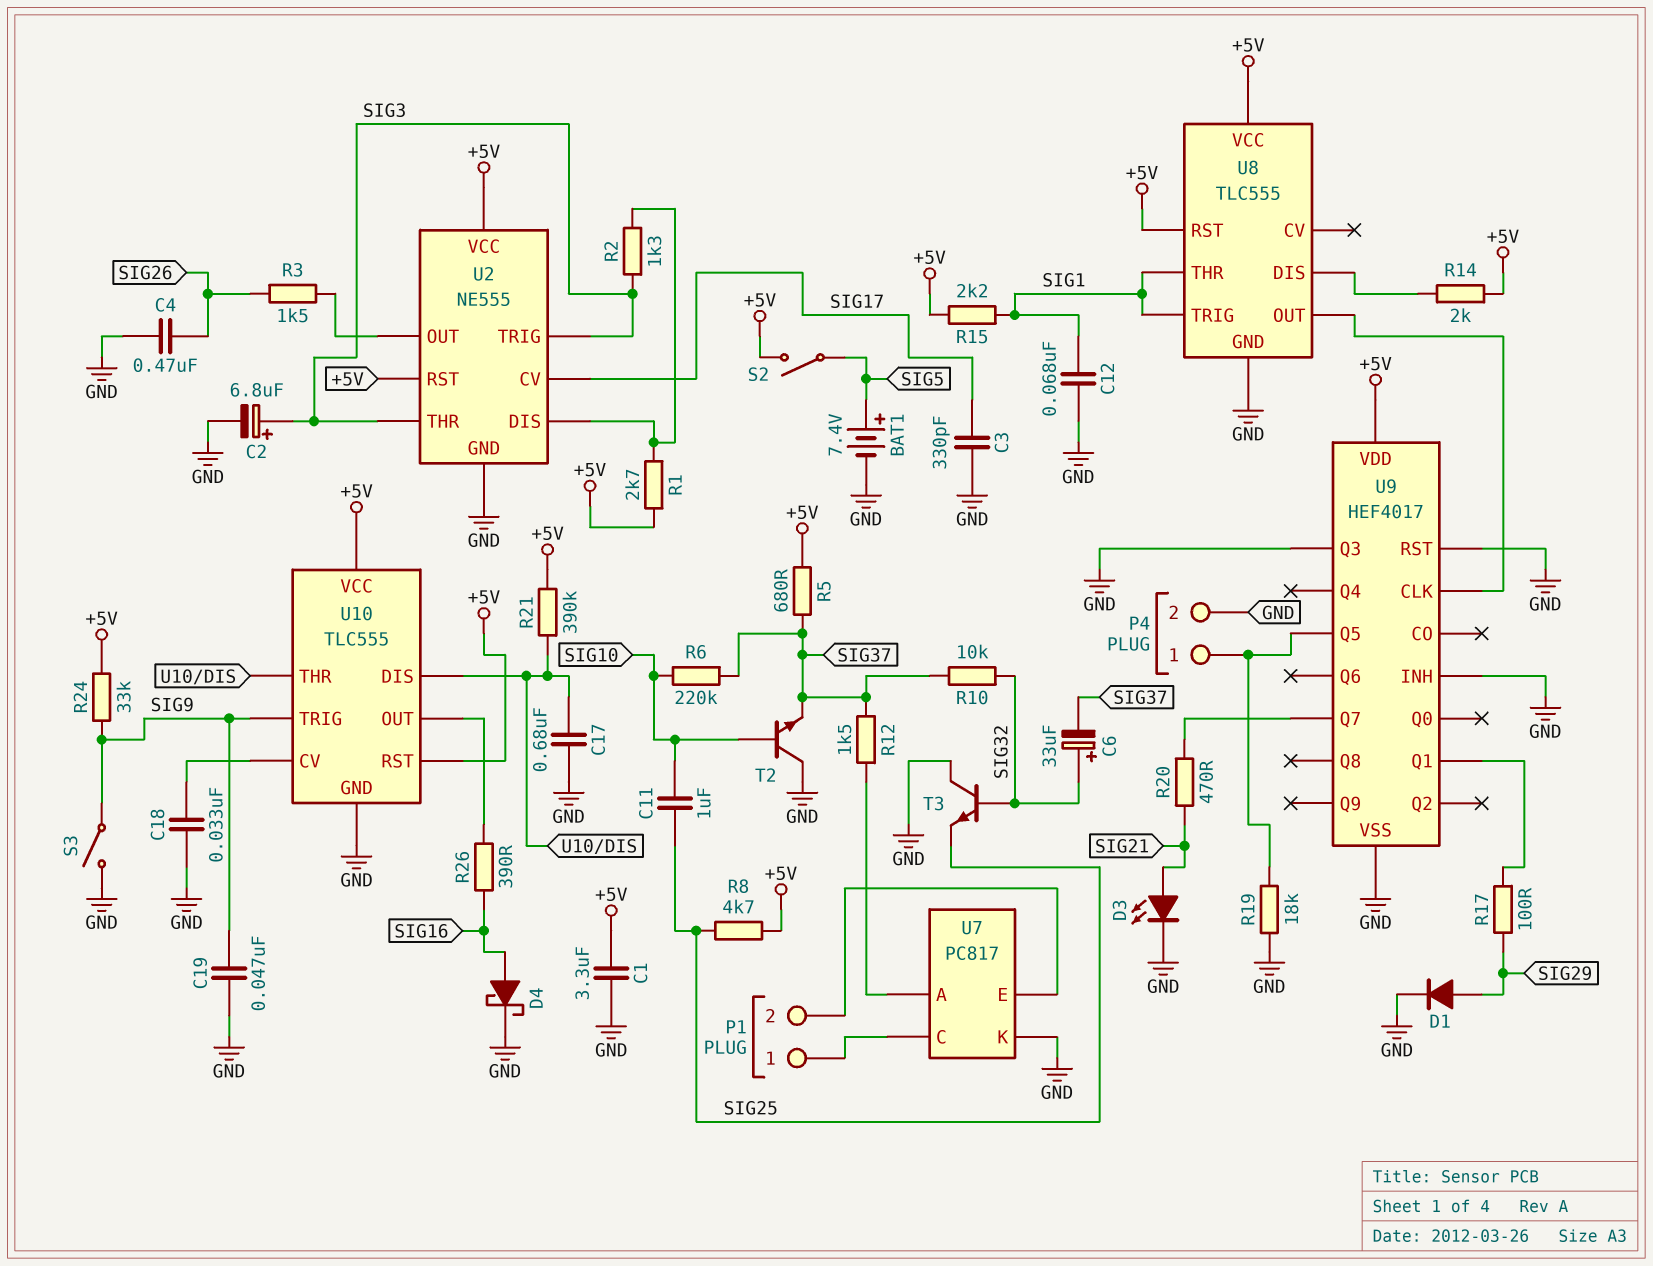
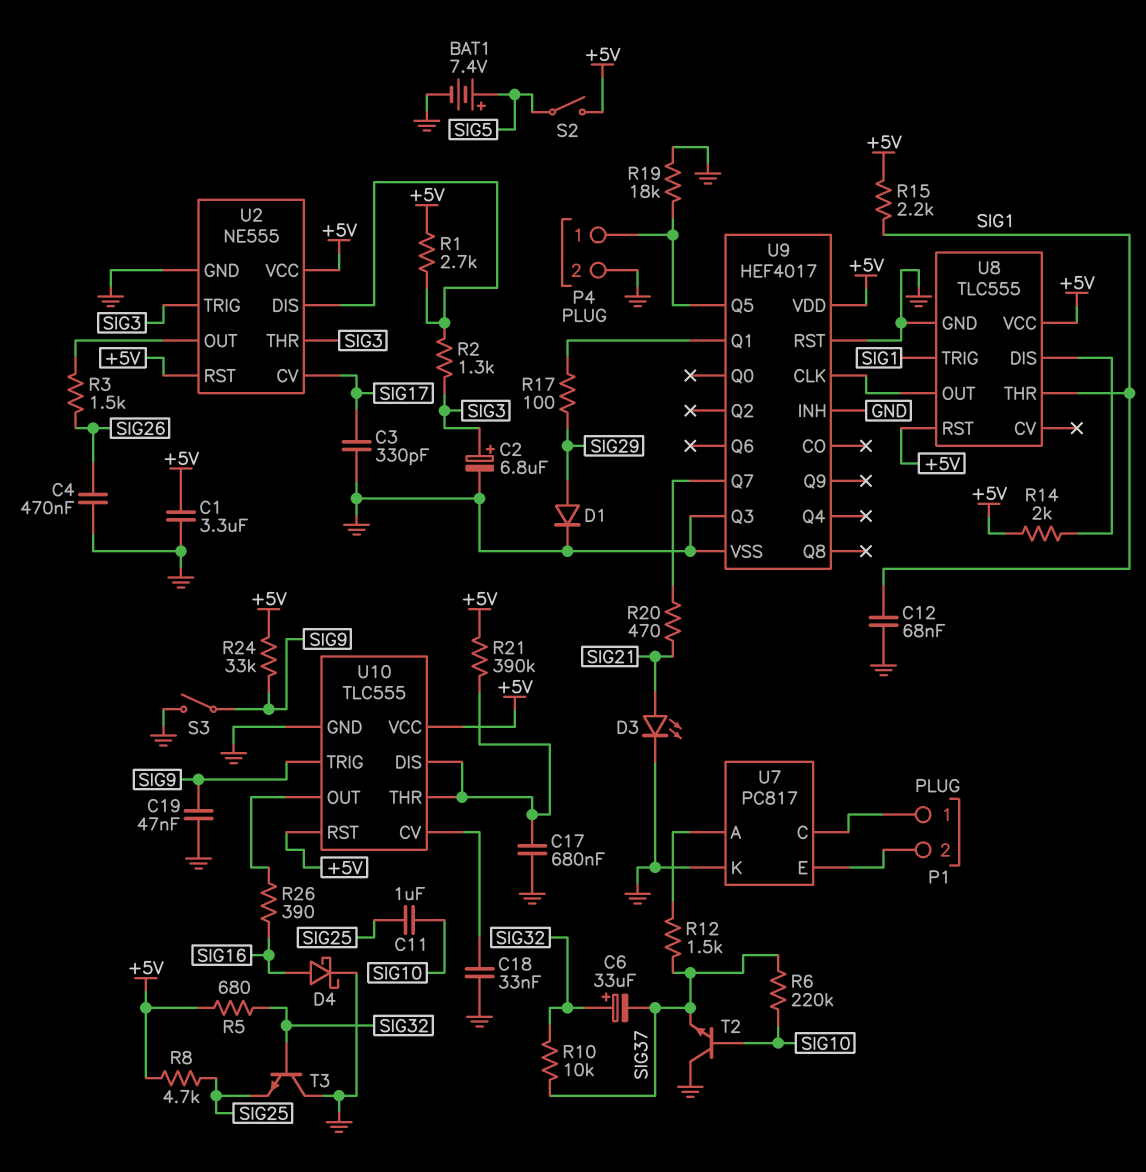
R5: 680 (+5V, SIG37) -> 680 (+5V, SIG32)

